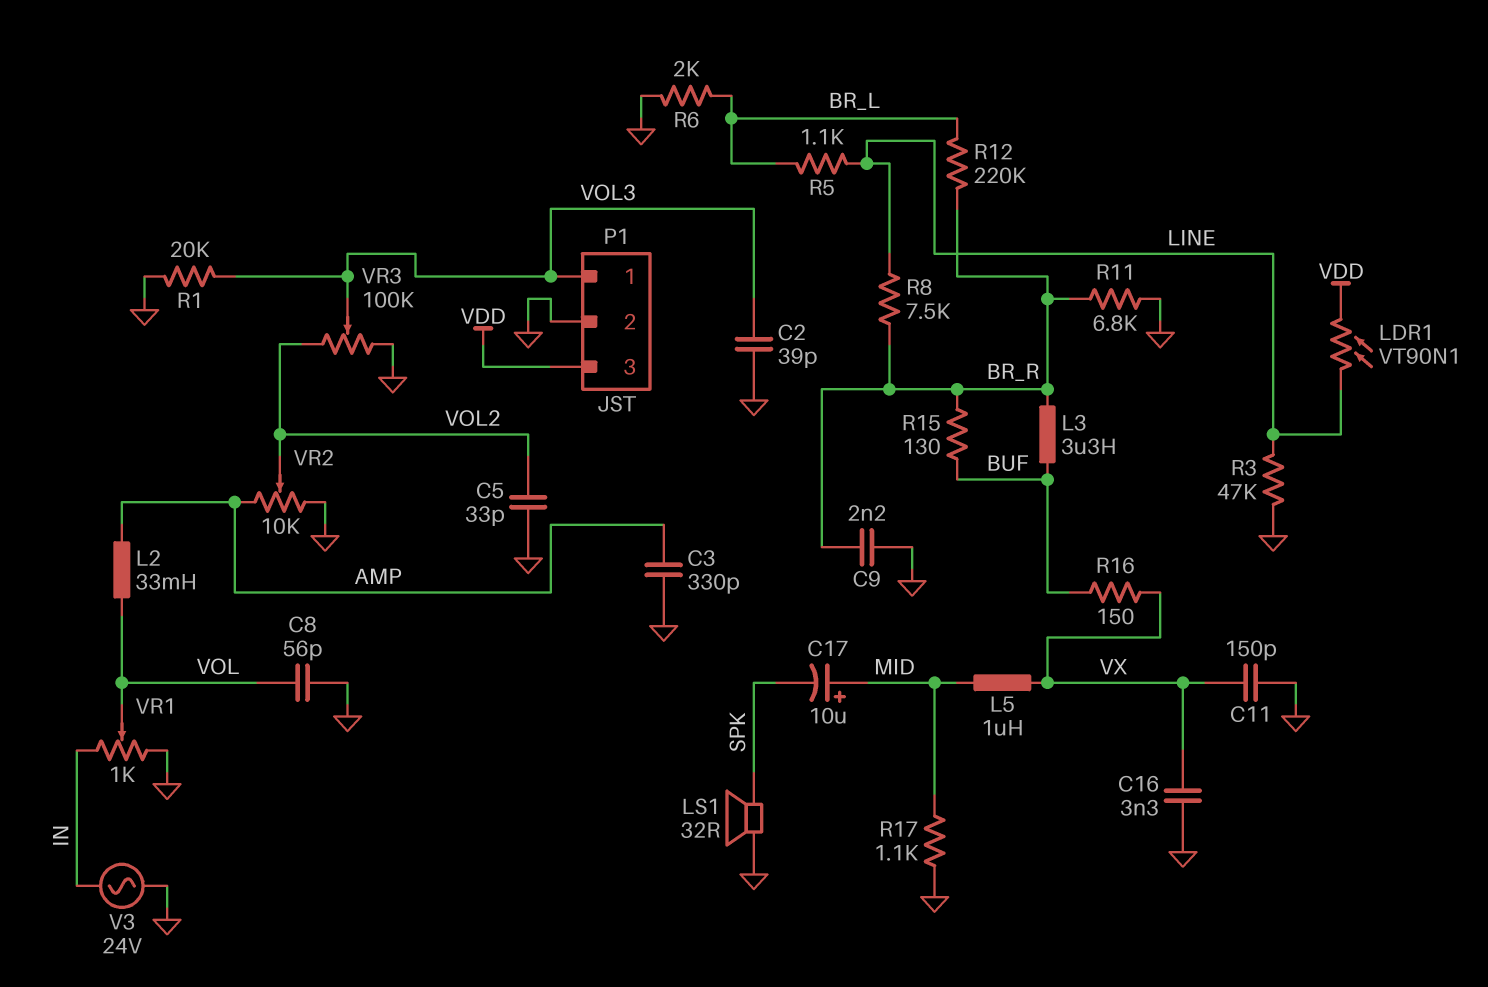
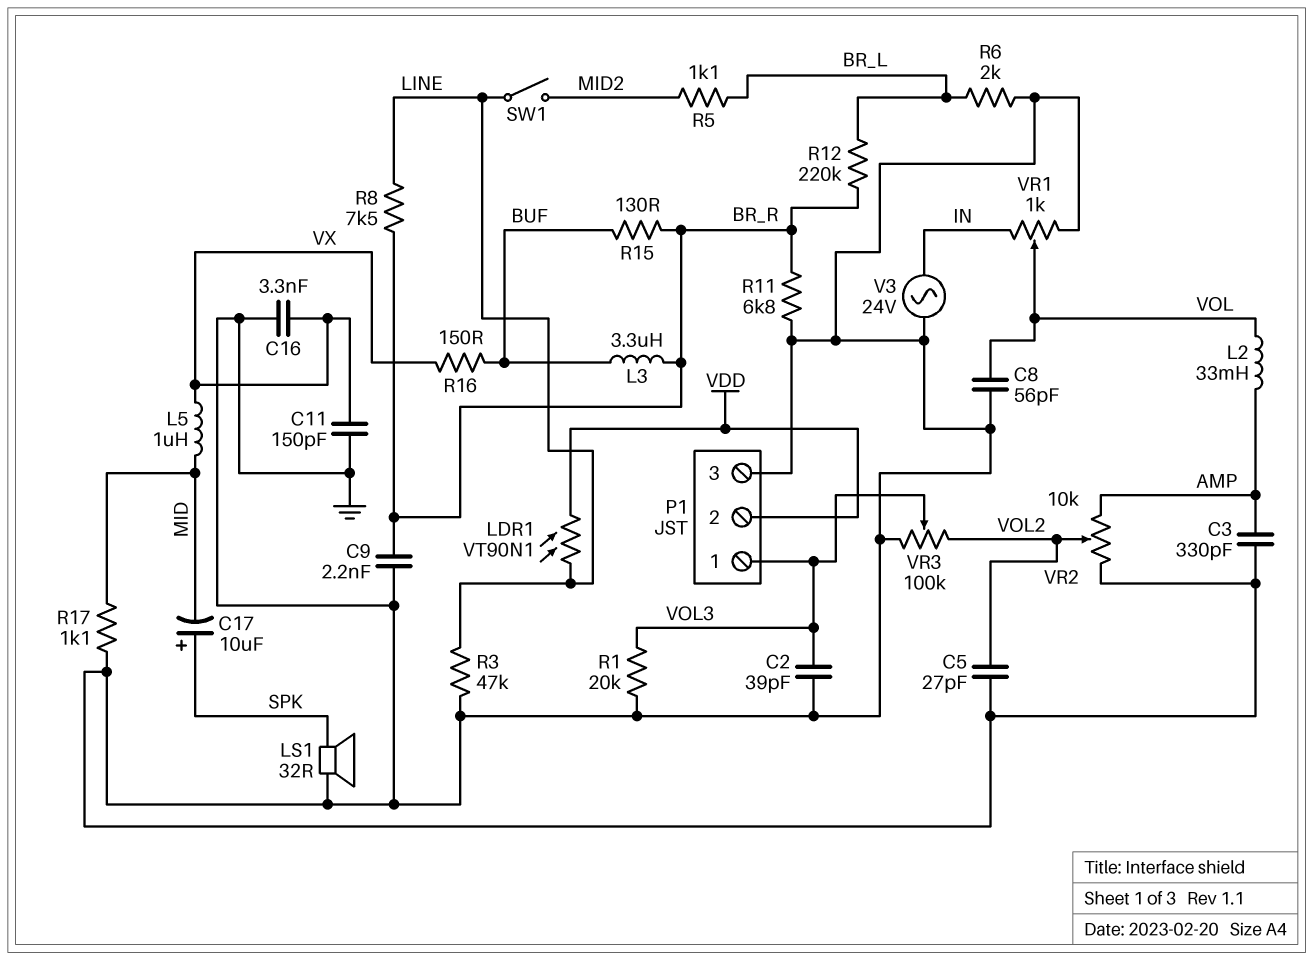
C5: 33pF (GND, VOL2) -> 27pF (GND, VOL2)
C17: 10uF (plus MID, minus SPK) -> 10uF (plus SPK, minus MID)
P1 pin 2: GND -> VDD
P1 pin 3: VDD -> GND
R5: 1.1k (BR_L, LINE) -> 1.1k (BR_L, MID2)
SW1: none -> switch (LINE, MID2)

